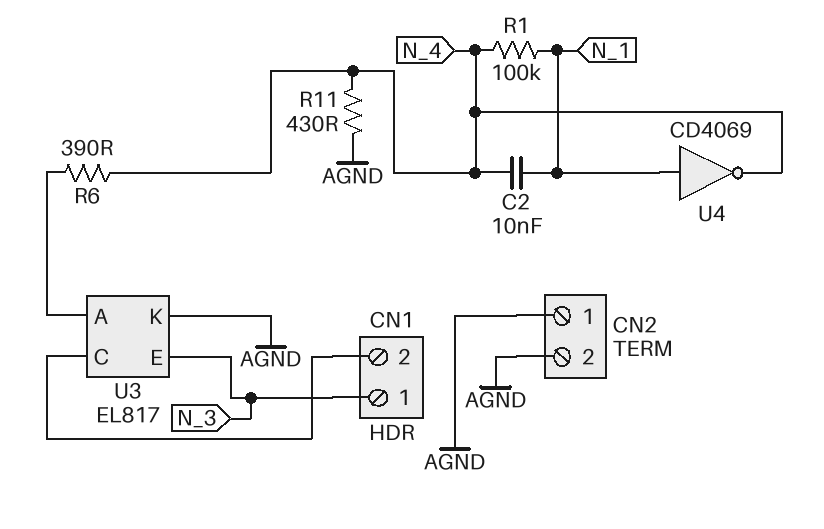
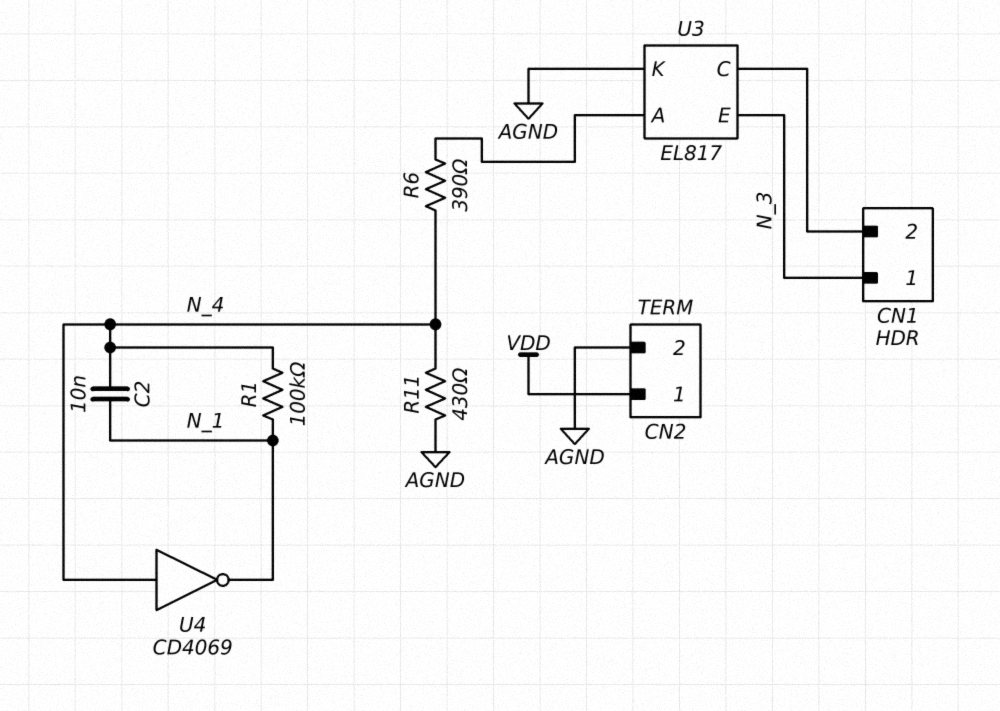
CN2 pin 1: AGND -> VDD
U4: NOT CD4069 (in N_1, out N_4) -> NOT CD4069 (in N_4, out N_1)

